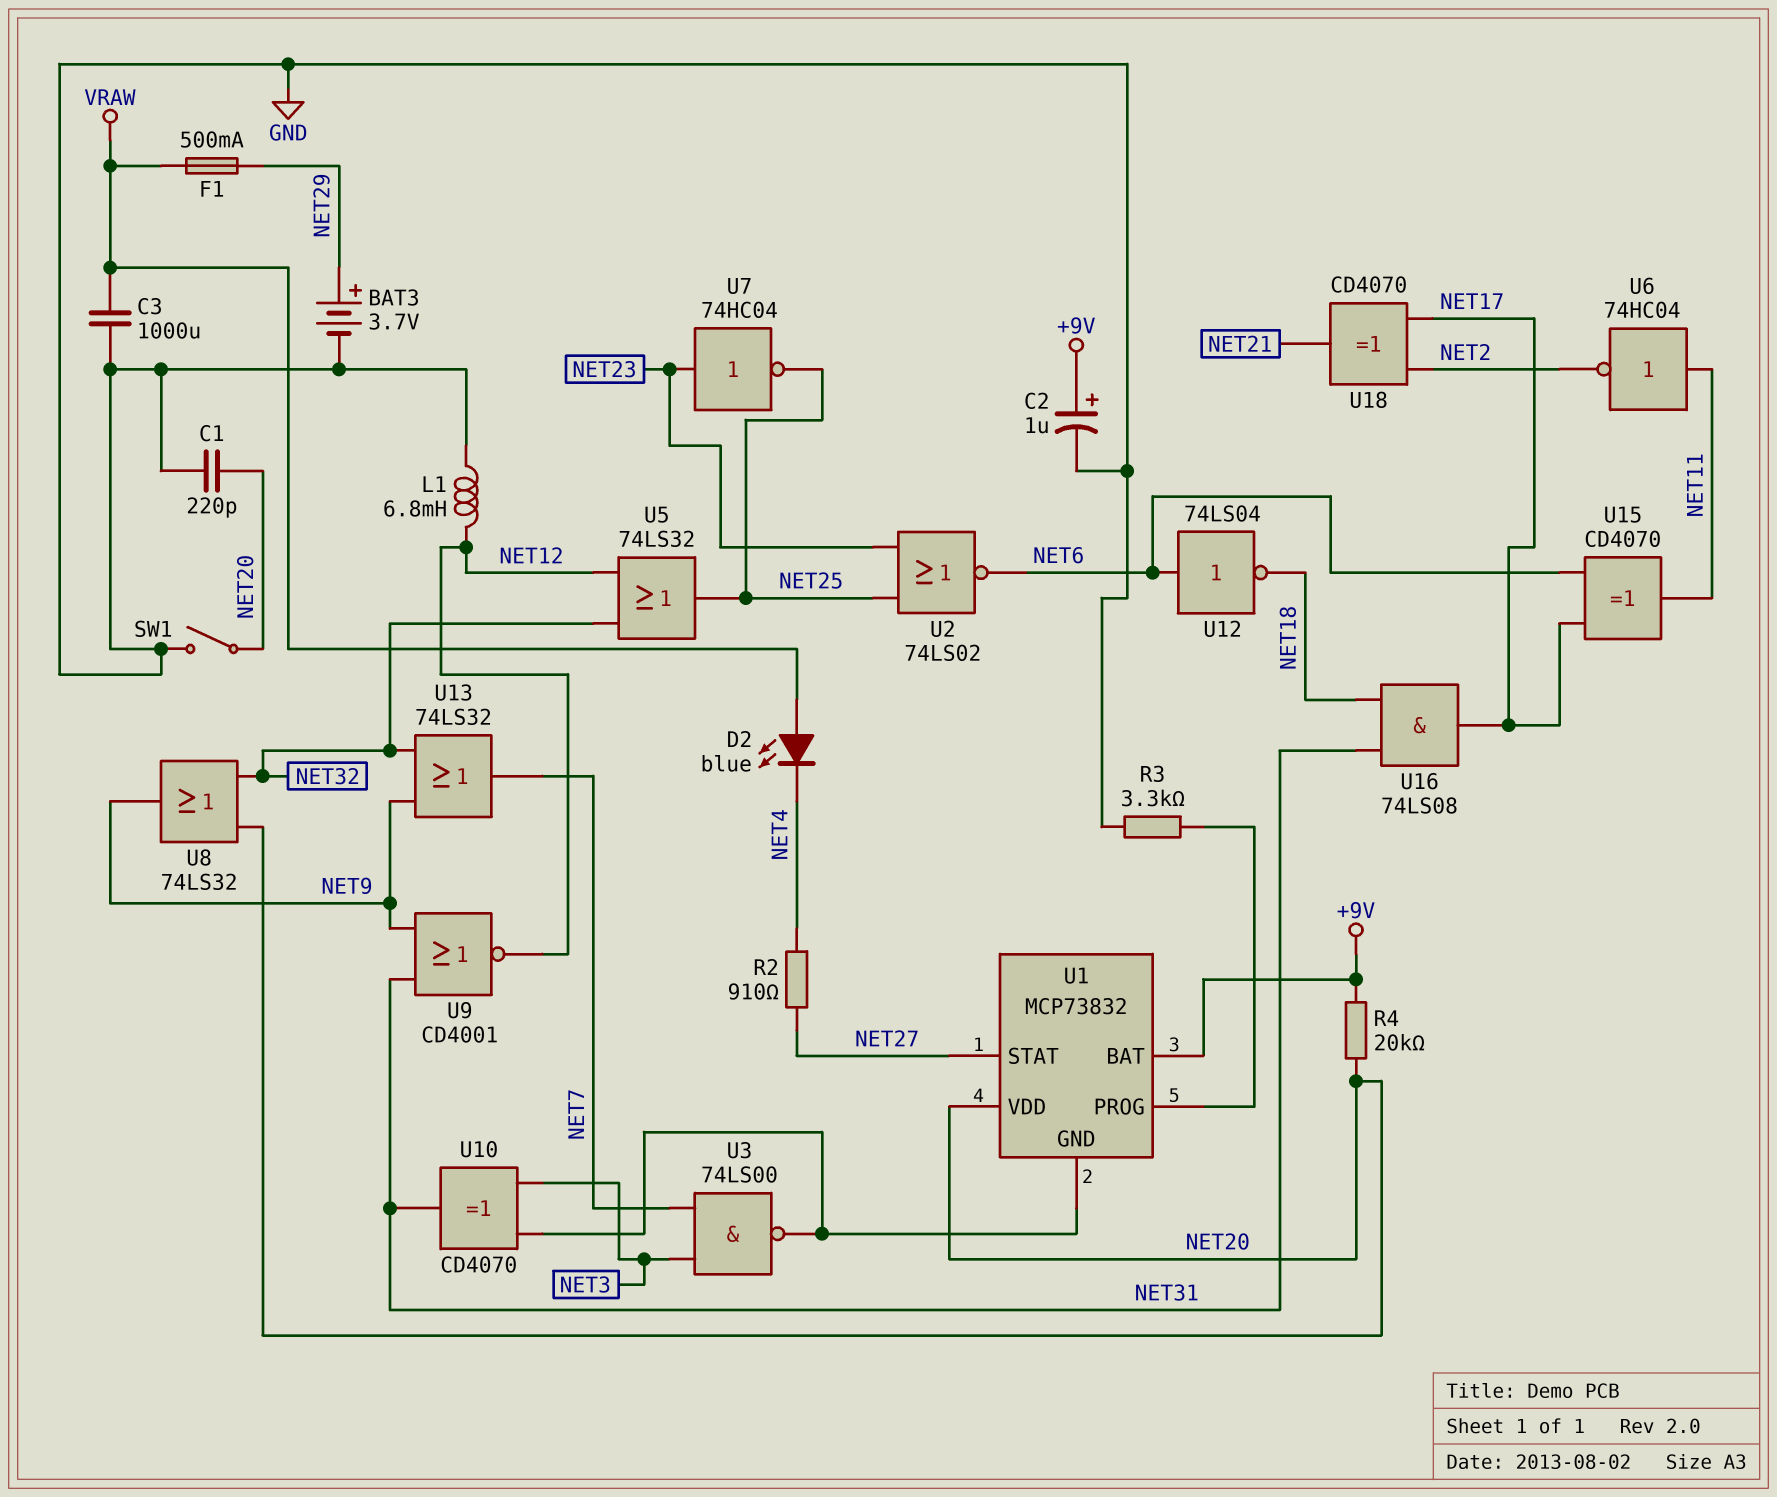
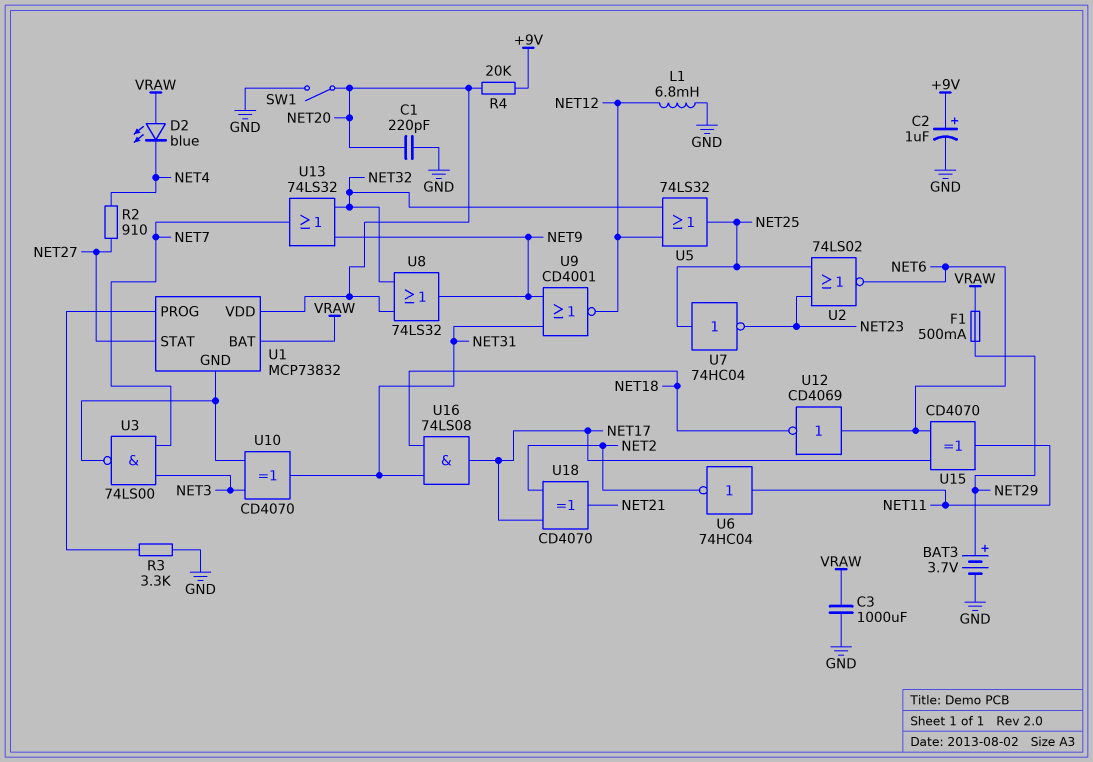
U1 pin BAT: +9V -> VRAW
U7: NOT 74HC04 (in NET23, out NET25) -> NOT 74HC04 (in NET25, out NET23)
U12: NOT 74LS04 (in NET6, out NET18) -> NOT CD4069 (in NET6, out NET18)

